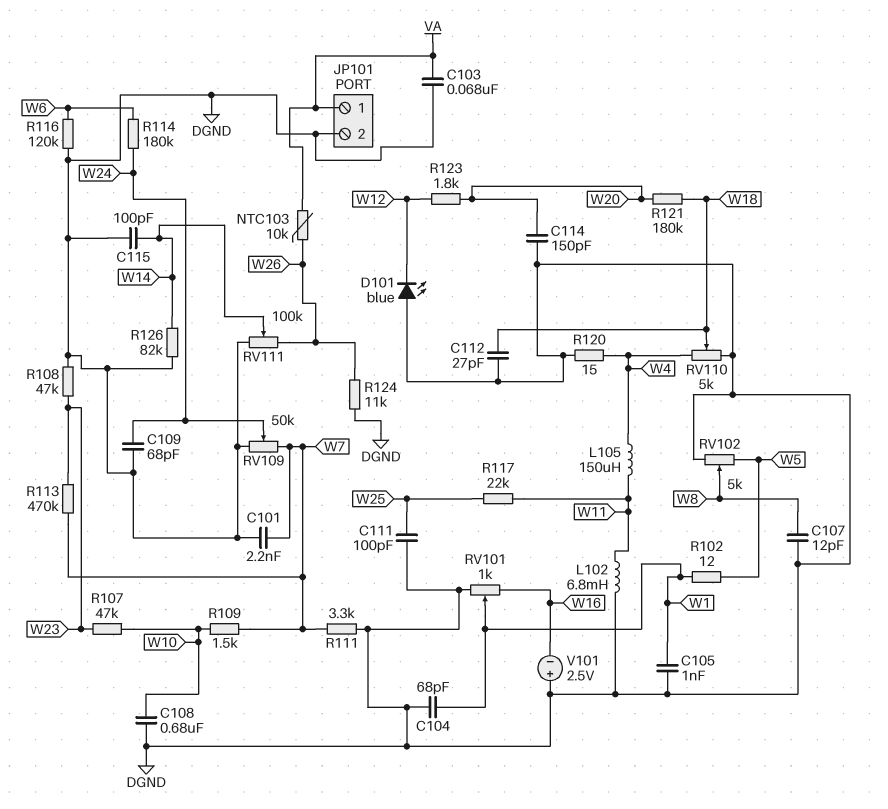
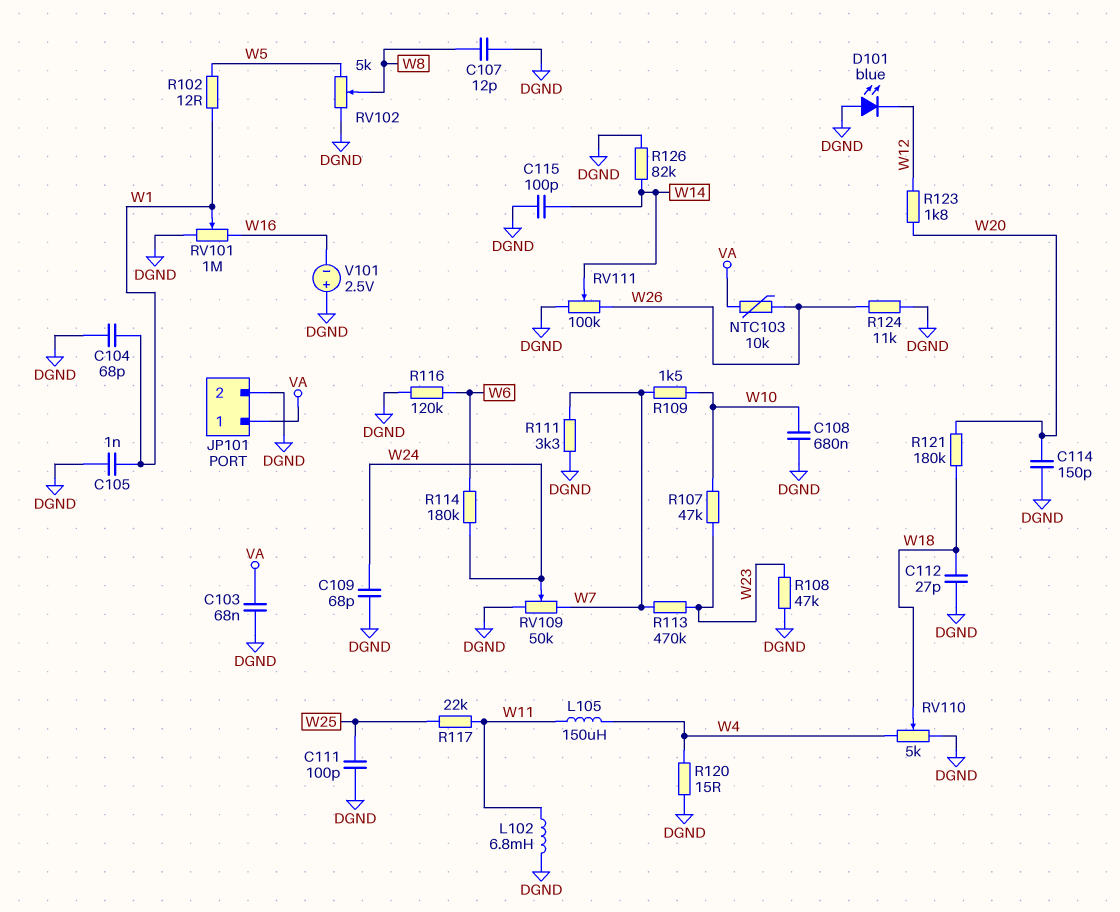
C101: 2.2nF (DGND, W7) -> none
RV101: 1k (DGND, W16, wiper W1) -> 1M (DGND, W16, wiper W1)

